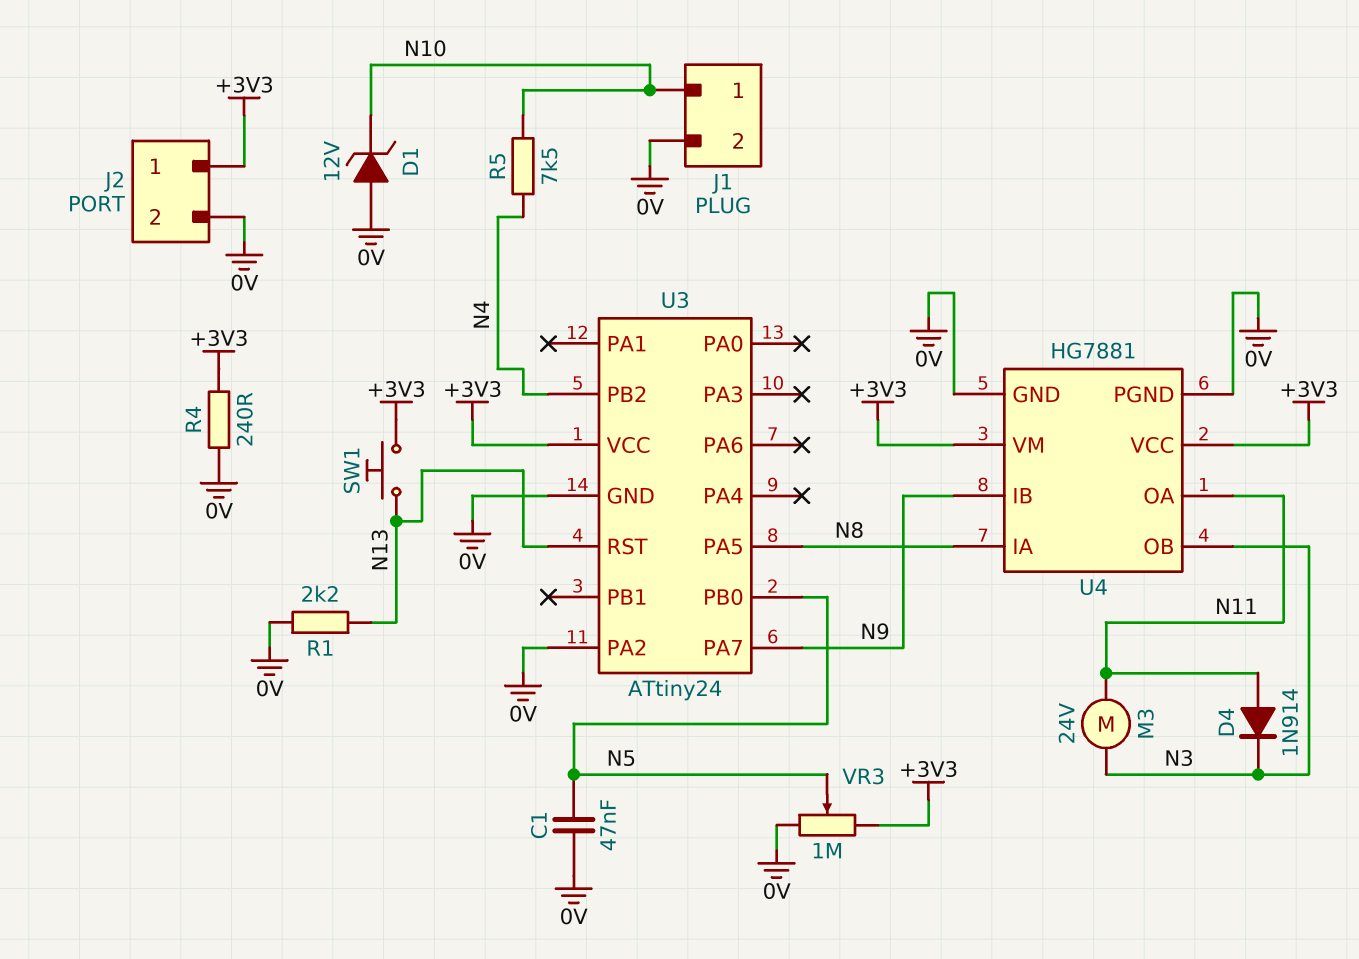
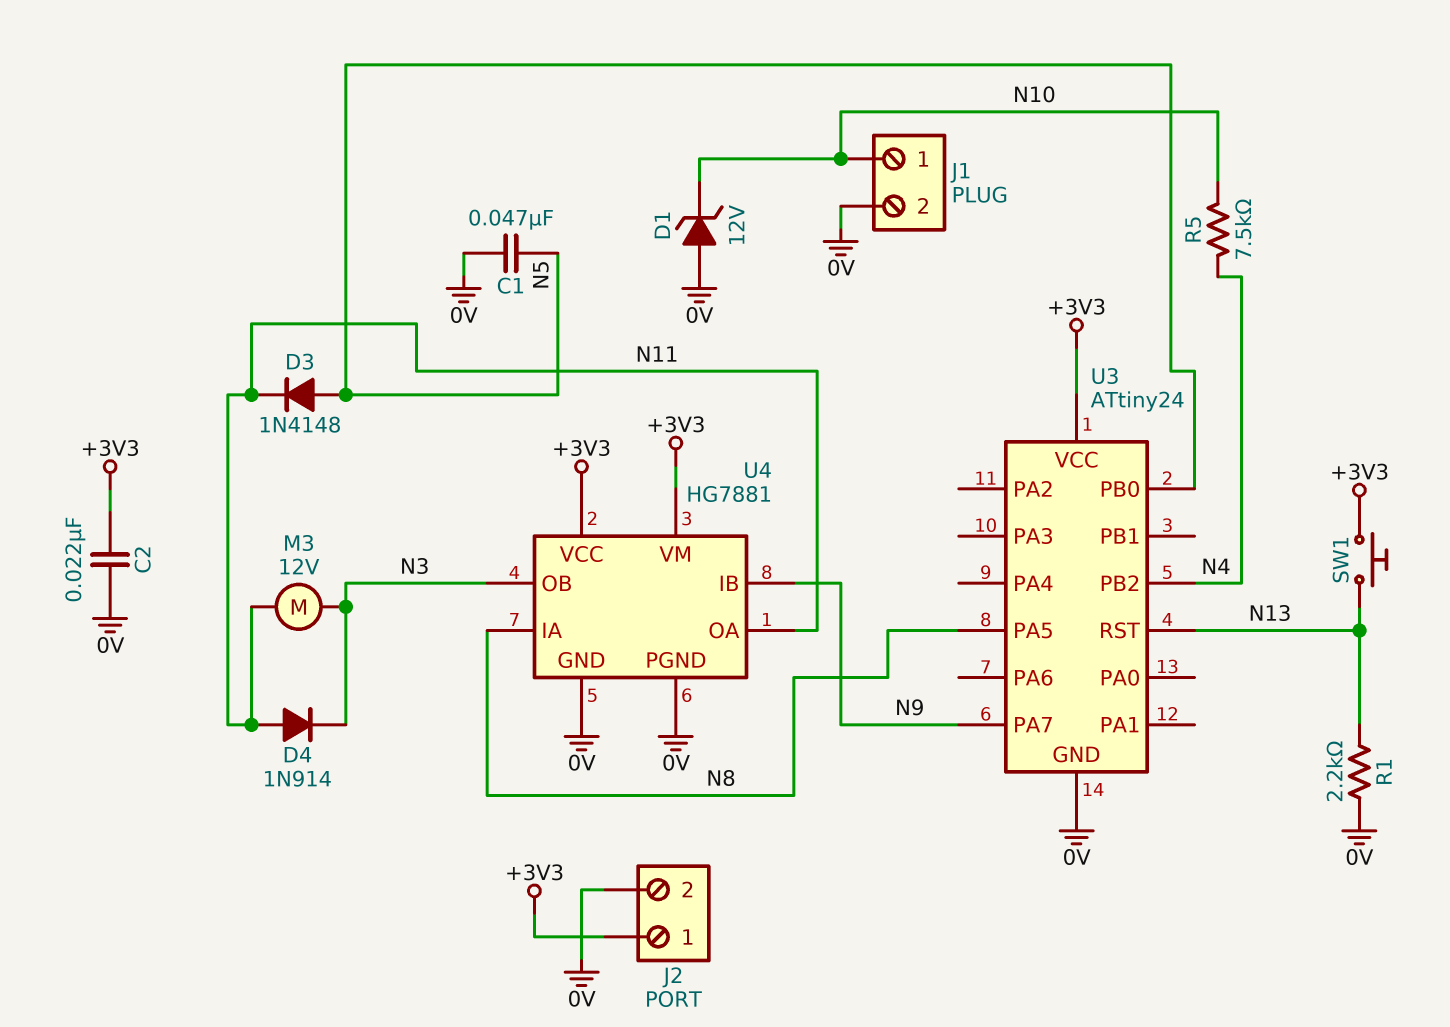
C2: none -> 22nF (+3V3, 0V)
D3: none -> diode 1N4148 (A N5, K N11)
M3: motor 24V (N3, N11) -> motor 12V (N3, N11)
R4: 240 (+3V3, 0V) -> none
U3 pin PA2: 0V -> none
VR3: 1M (+3V3, 0V, wiper N5) -> none

